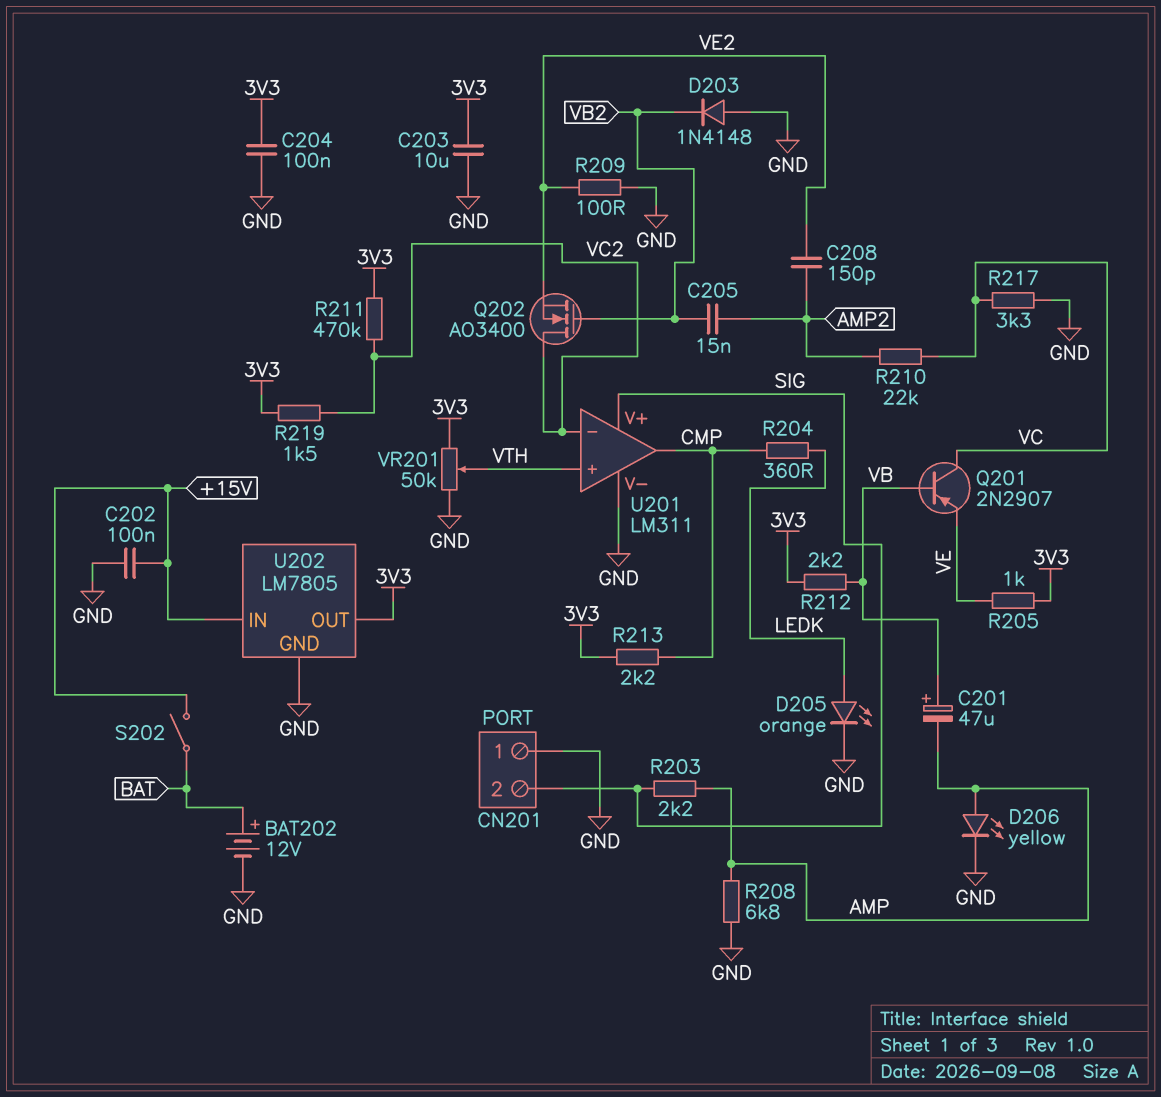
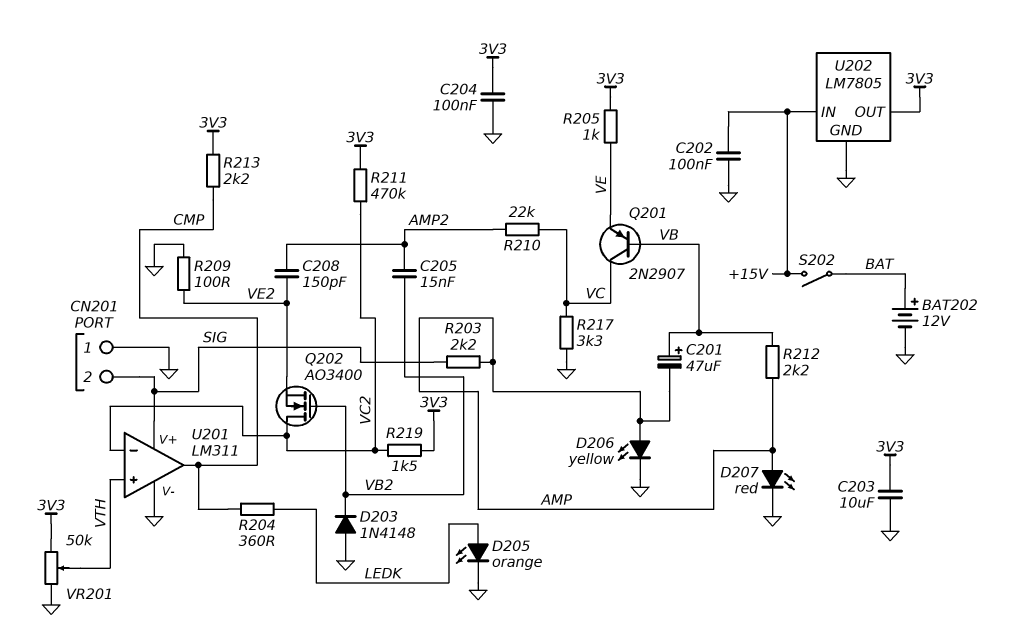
D207: none -> LED red (A AMP, K GND)
R208: 6.8k (AMP, GND) -> none
R212: 2.2k (3V3, VB) -> 2.2k (AMP, VB)

